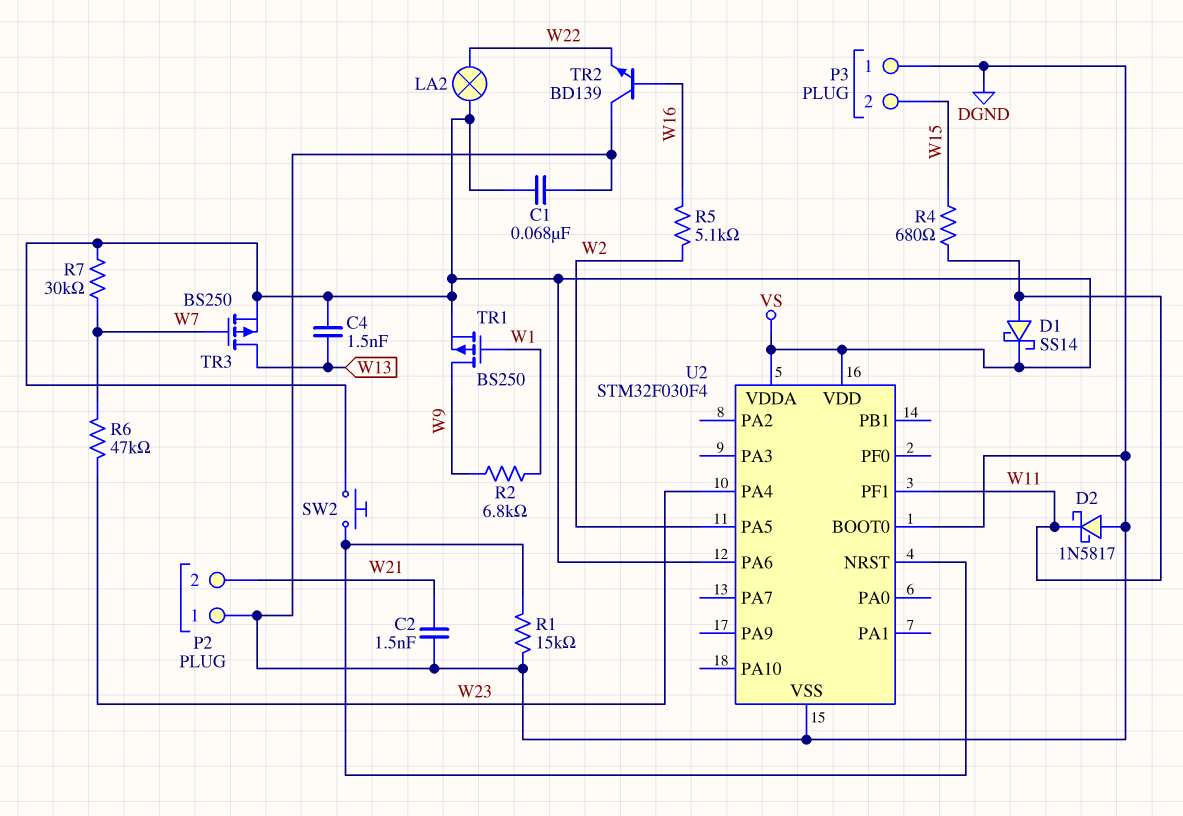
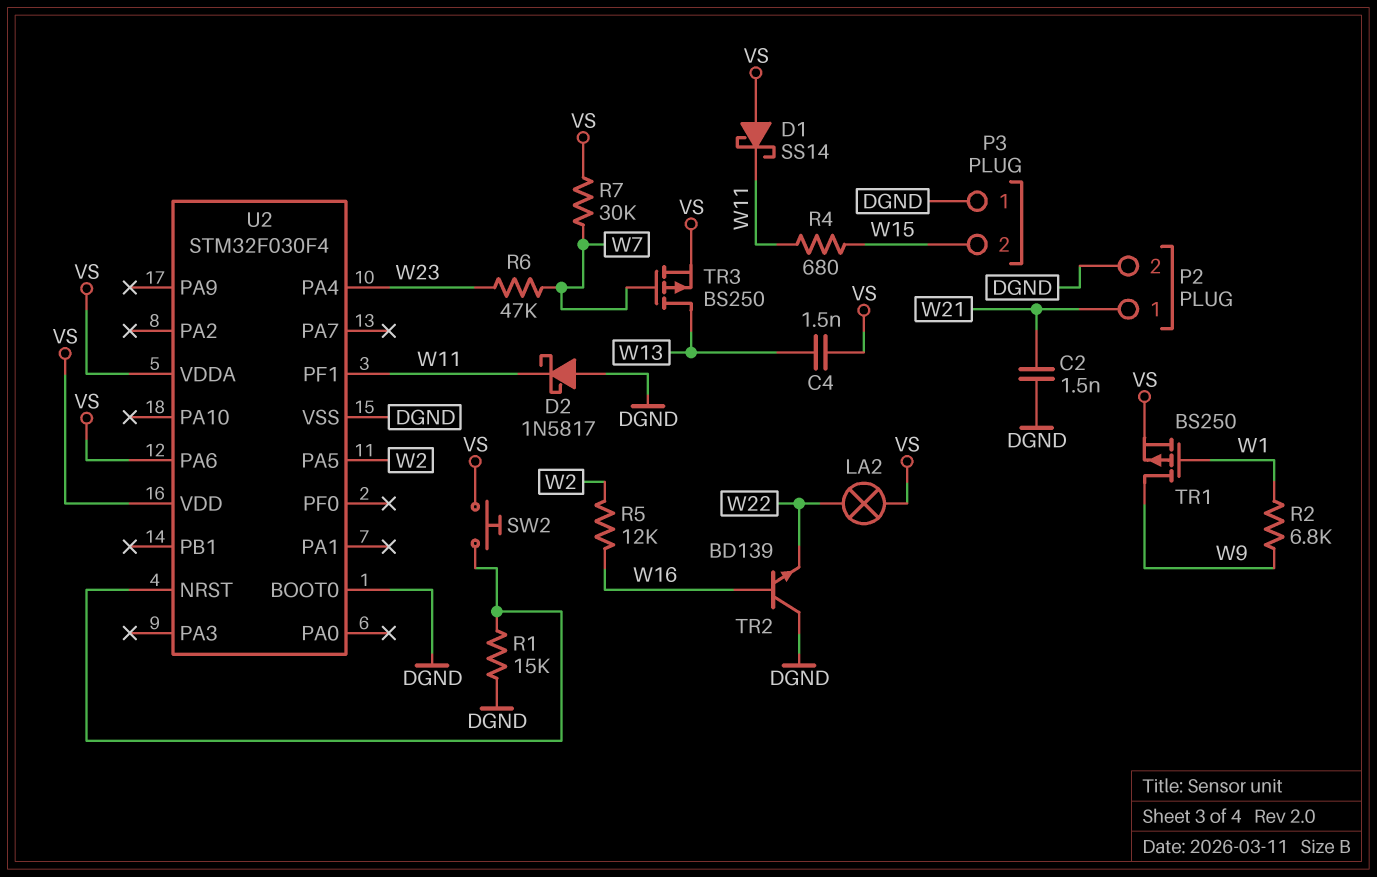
C1: 68nF (DGND, VS) -> none
D1: schottky SS14 (A W11, K VS) -> schottky SS14 (A VS, K W11)
P2 pin 1: DGND -> W21
P2 pin 2: W21 -> DGND
R5: 5.1k (W2, W16) -> 12k (W2, W16)

